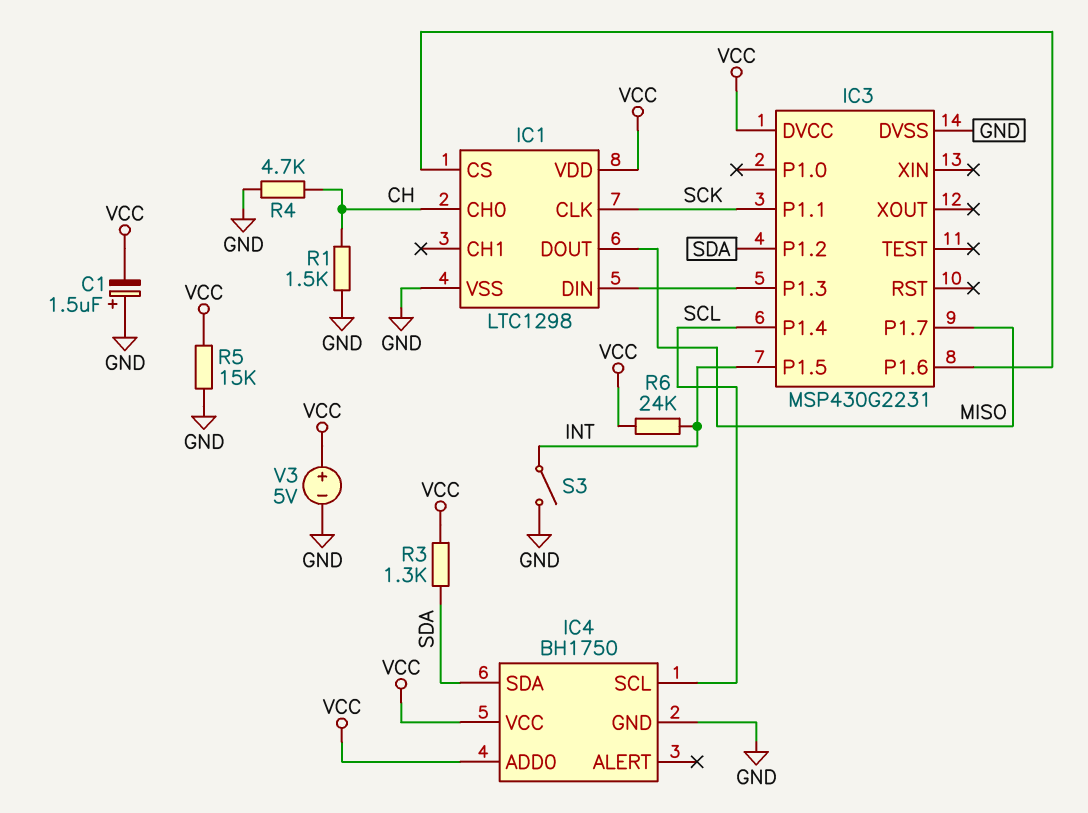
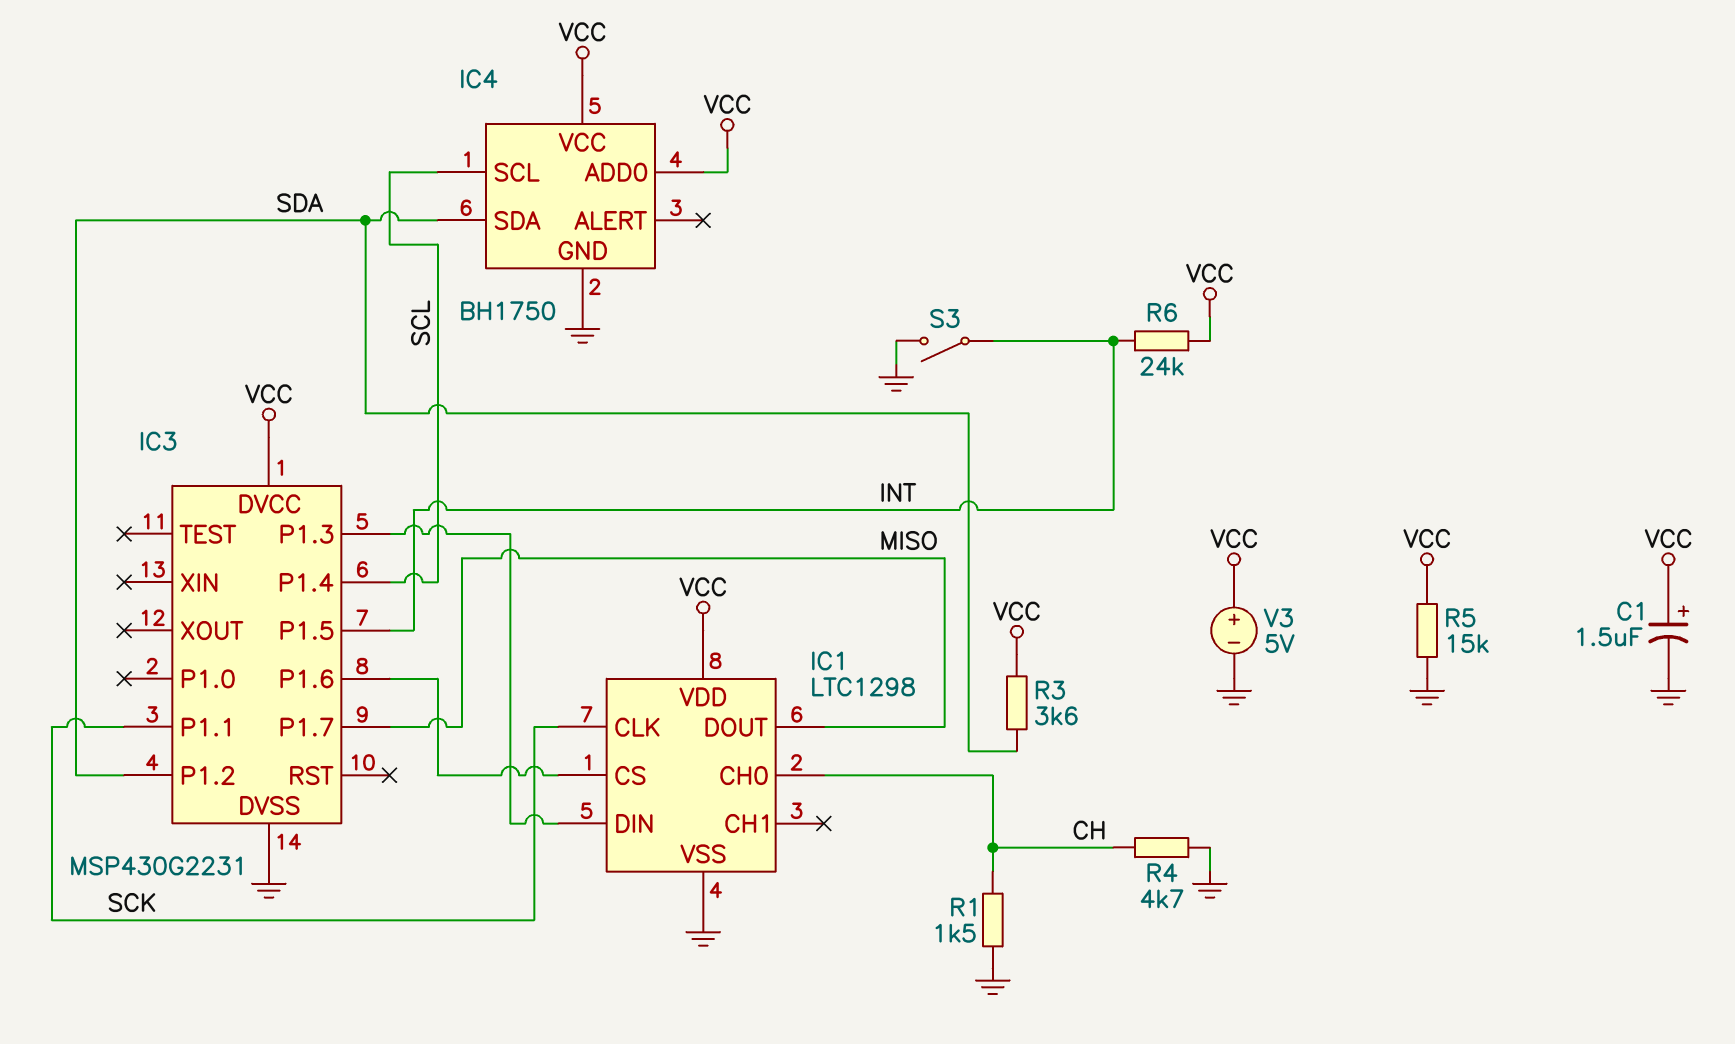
C1: 1.5uF (plus GND, minus VCC) -> 1.5uF (plus VCC, minus GND)
R3: 1.3k (SDA, VCC) -> 3.6k (SDA, VCC)

